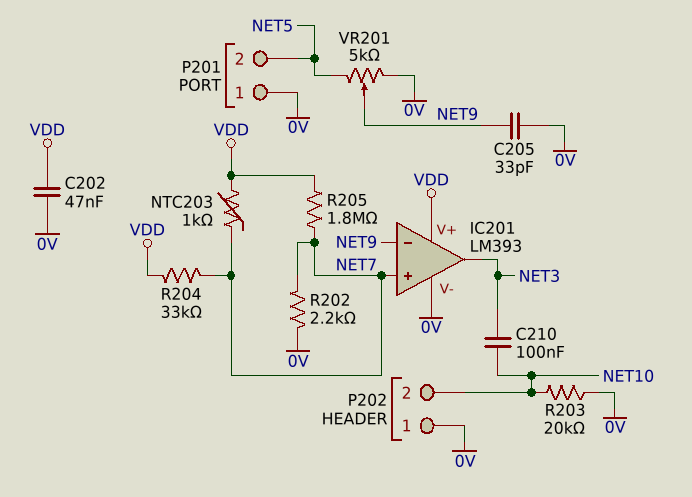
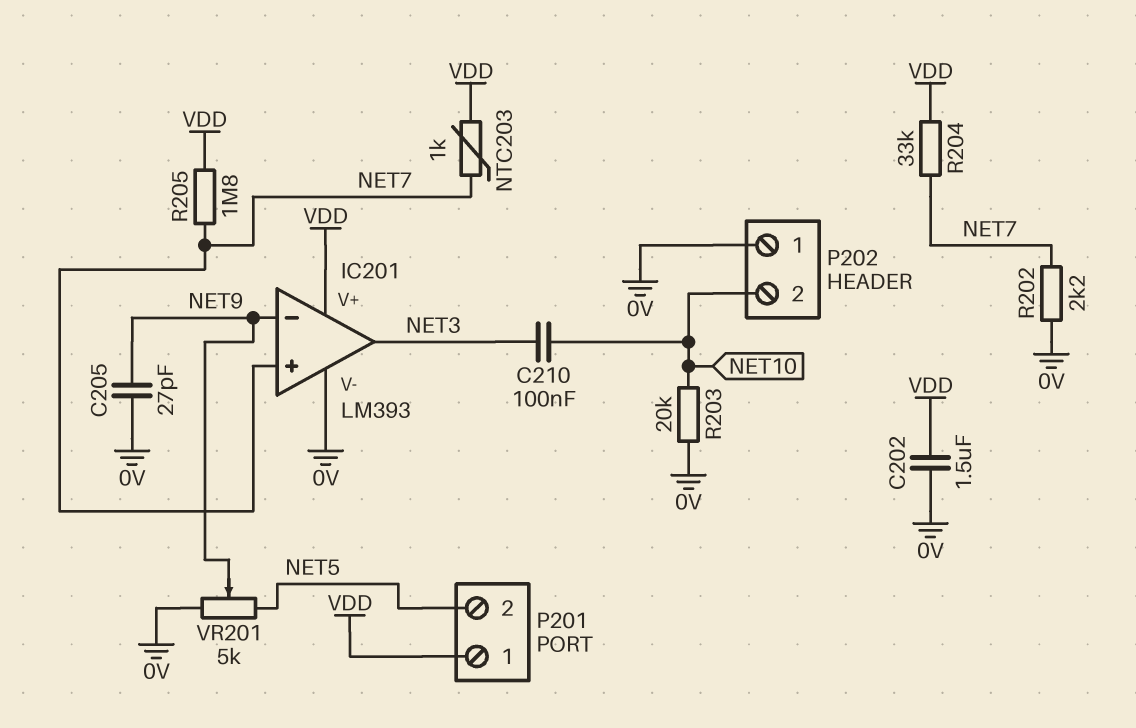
C202: 47nF (0V, VDD) -> 1.5uF (0V, VDD)
C205: 33pF (0V, NET9) -> 27pF (0V, NET9)
P201 pin 1: 0V -> VDD

